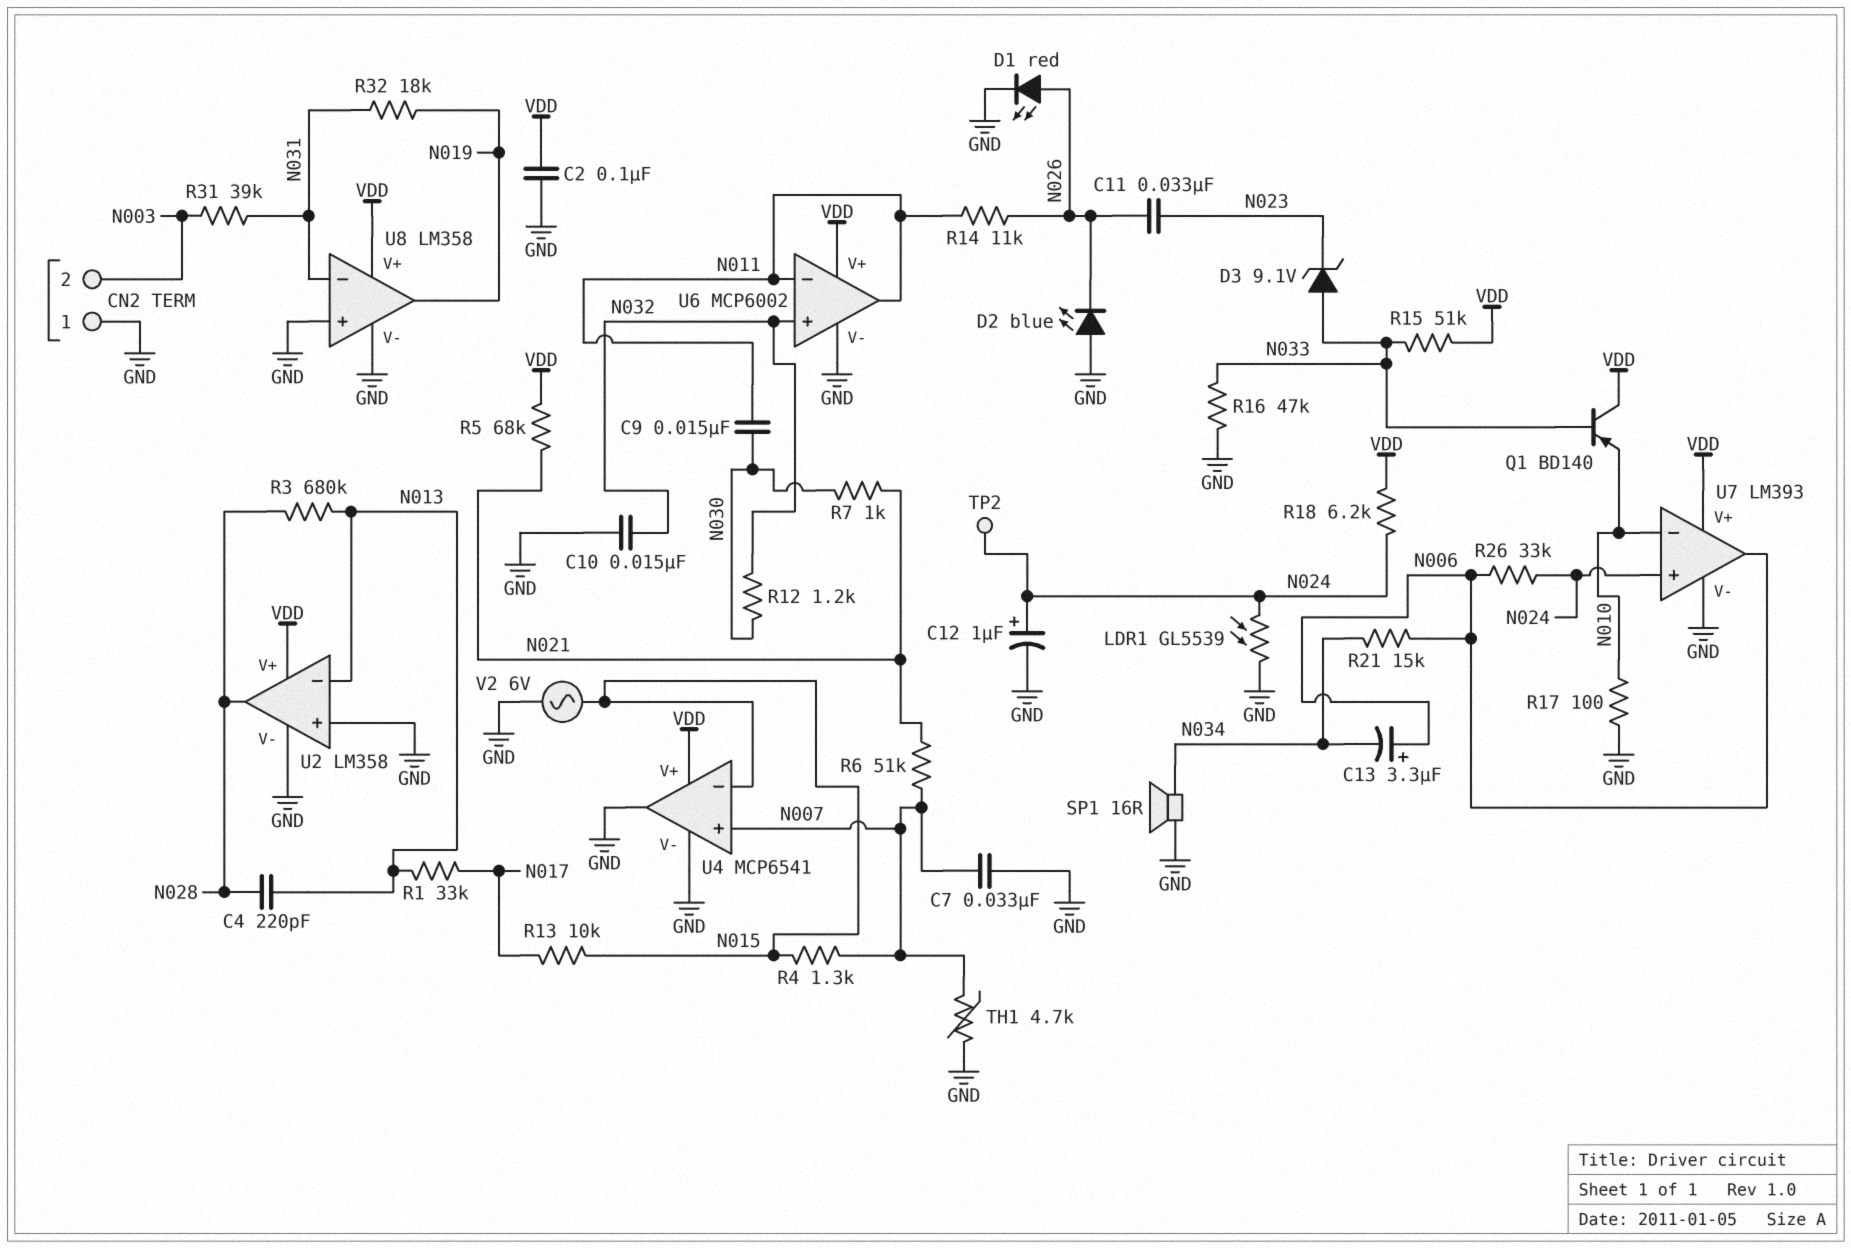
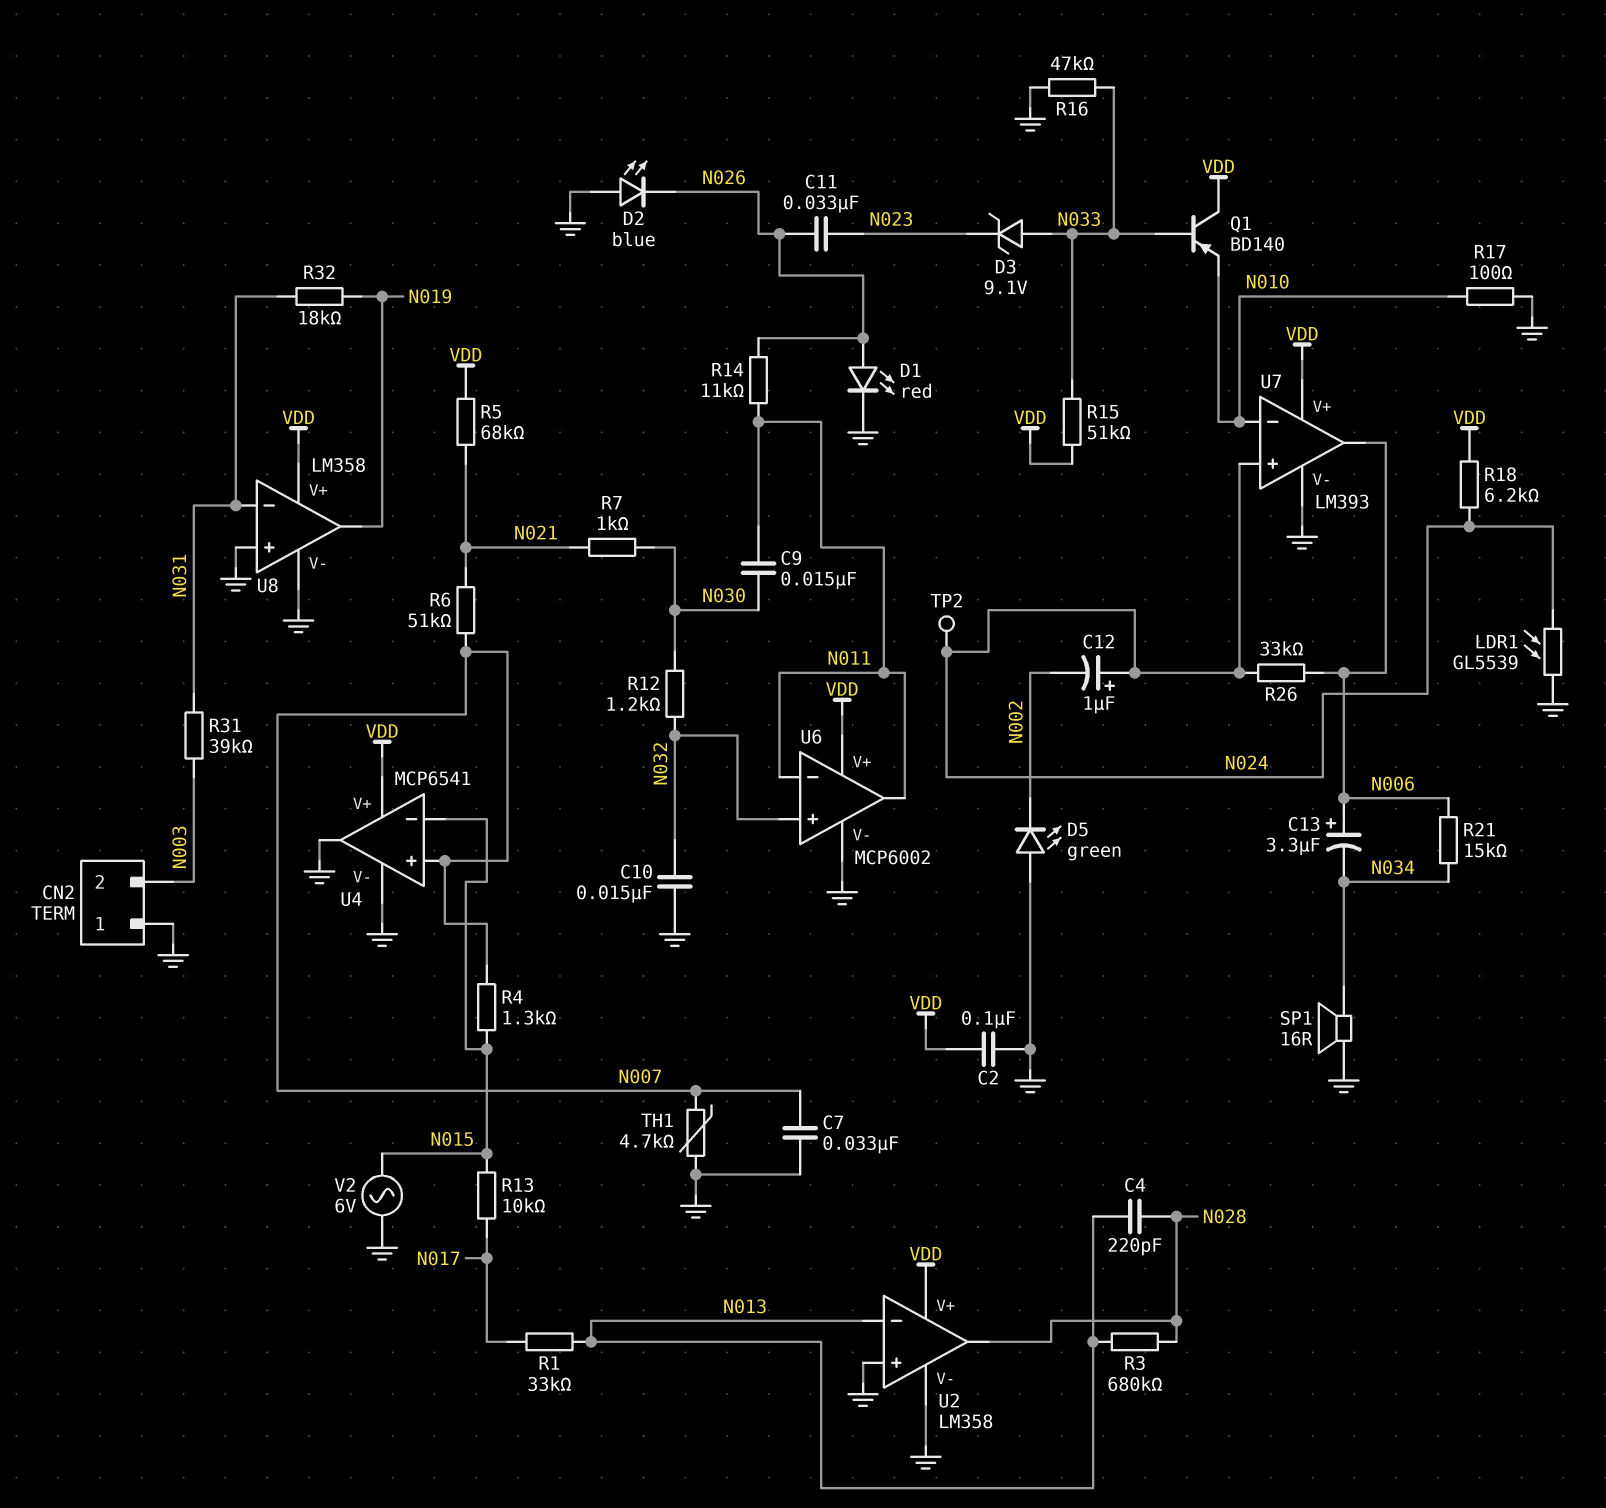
C12: 1uF (plus N024, minus GND) -> 1uF (plus N024, minus N002)
D5: none -> LED green (A GND, K N002)

